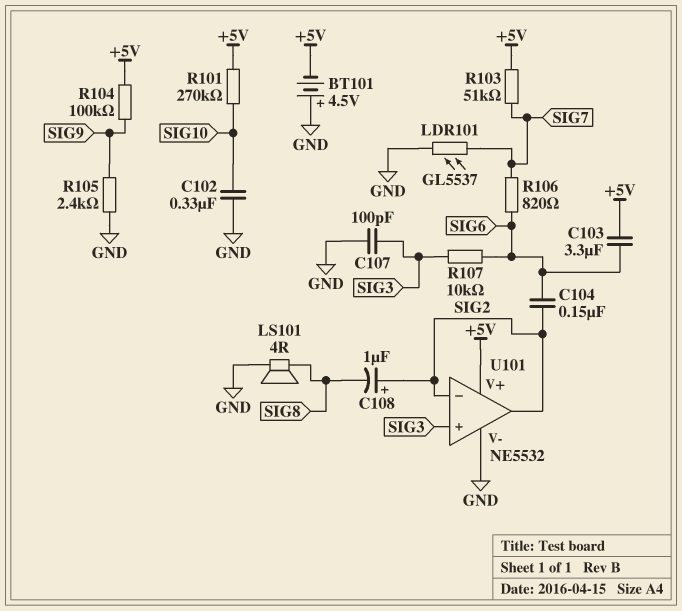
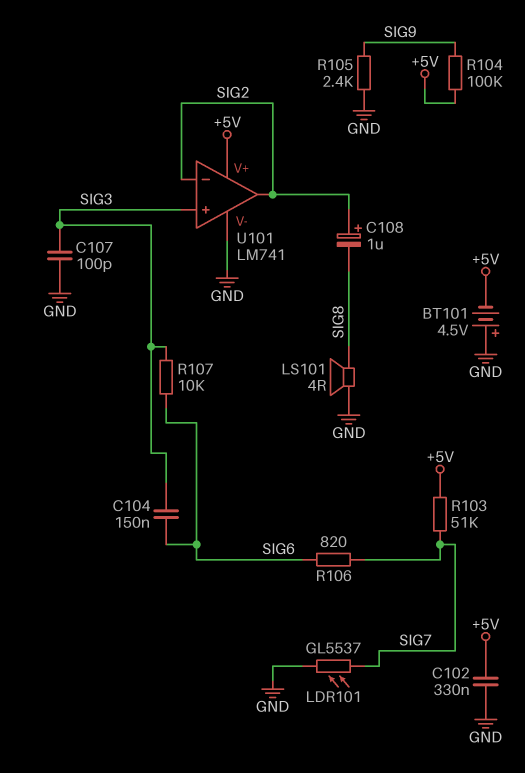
C102: 330nF (GND, SIG10) -> 330nF (+5V, GND)
C103: 3.3uF (+5V, SIG6) -> none
C104: 150nF (SIG2, SIG6) -> 150nF (SIG3, SIG6)
R101: 270k (+5V, SIG10) -> none
U101: NE5532 -> LM741

